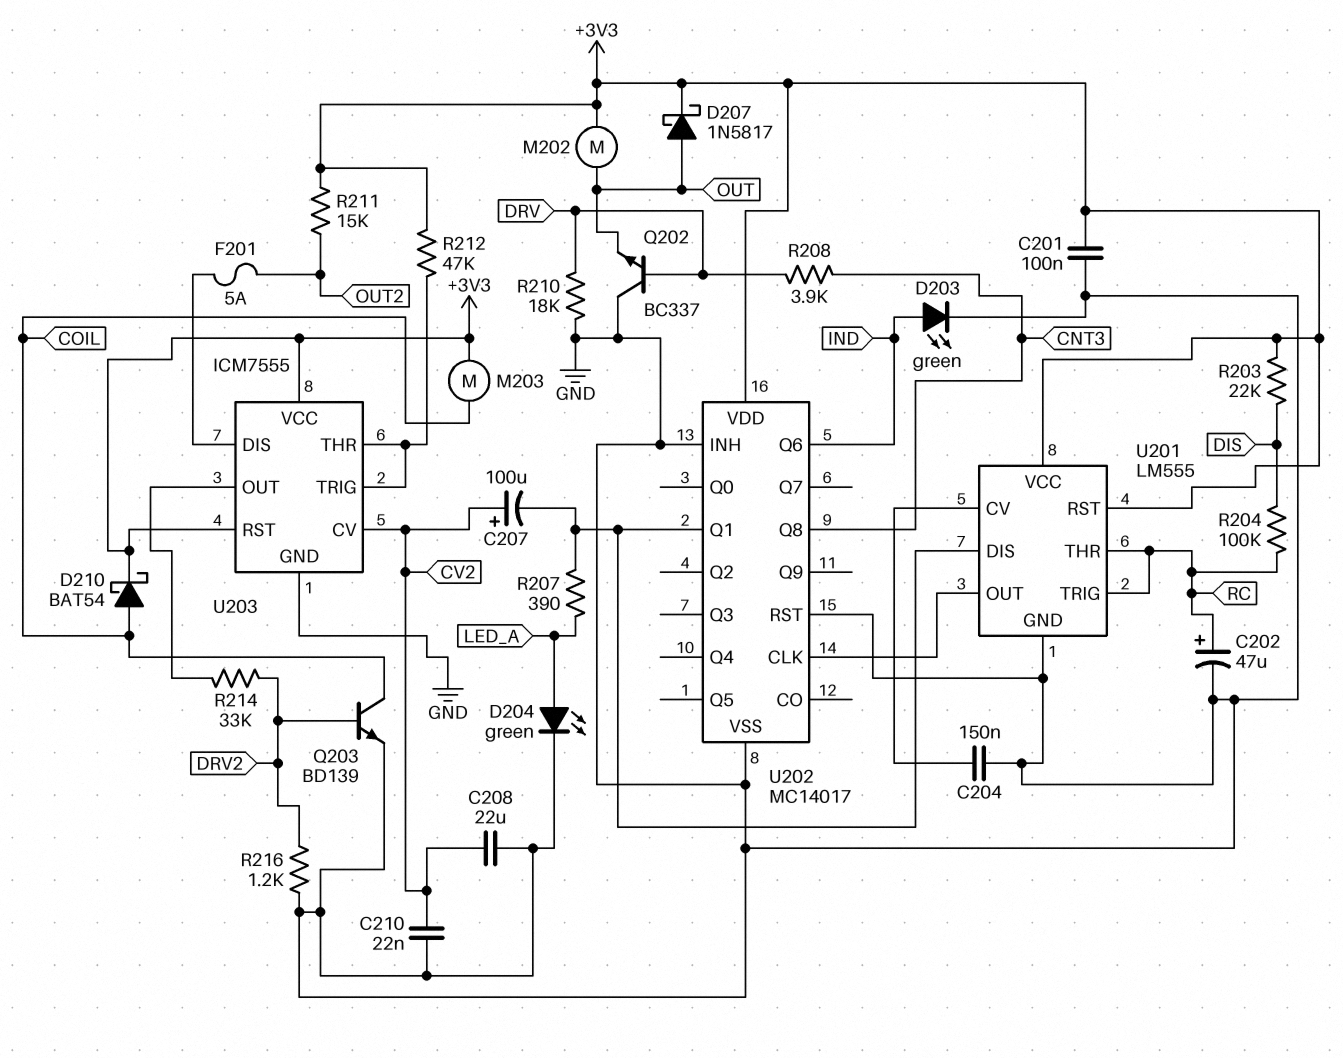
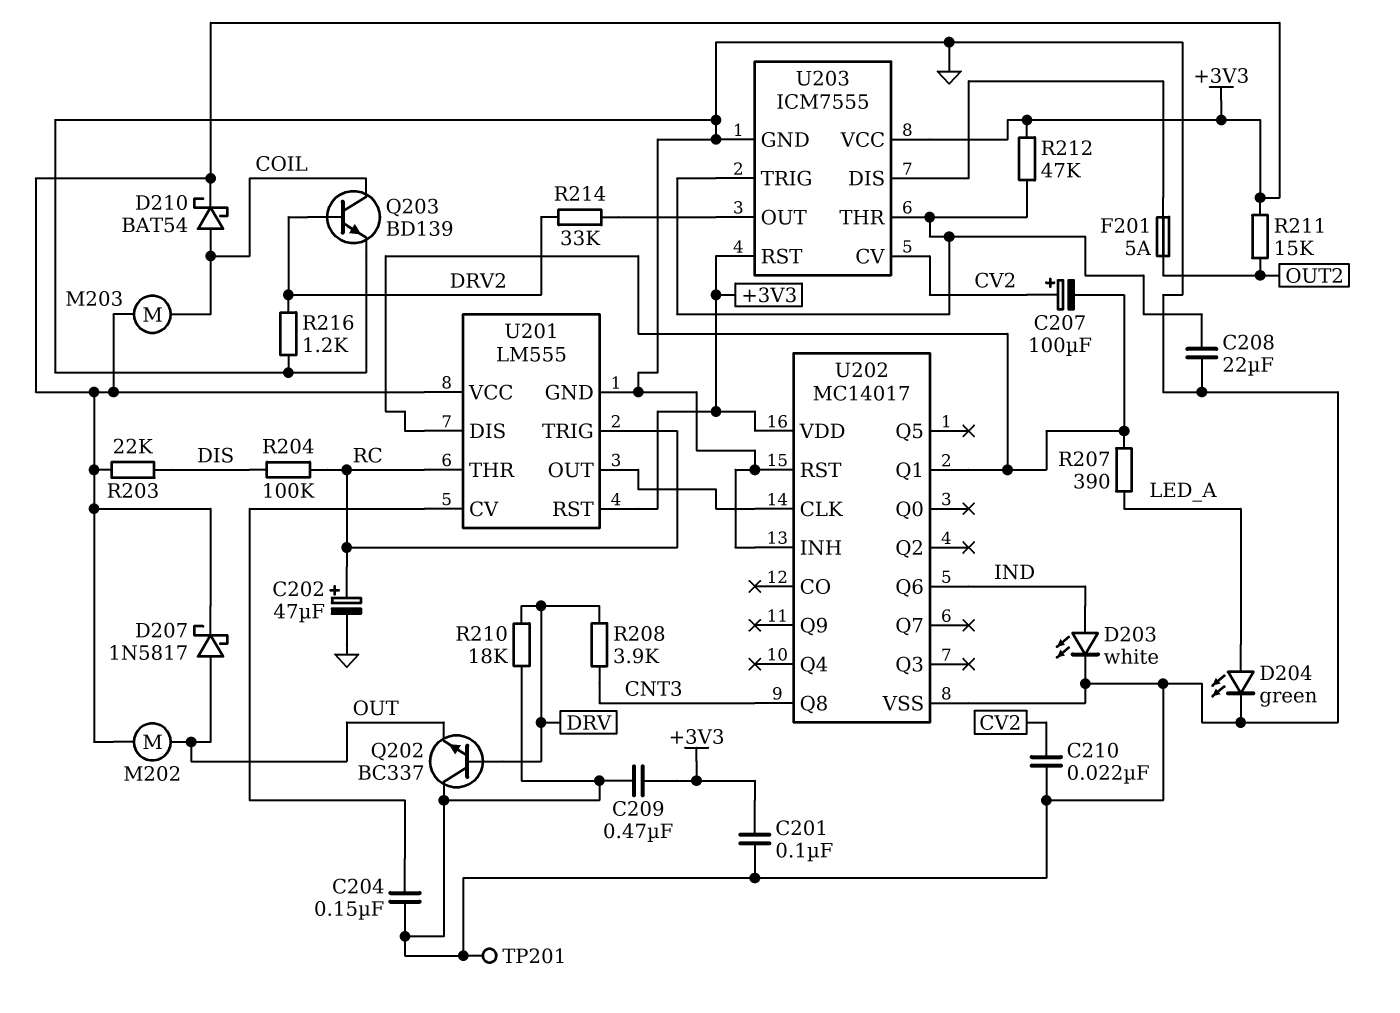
C208: 22uF (CV2, GND) -> 22uF (GND, U203/THR)
C209: none -> 470nF (+3V3, GND)
D203: LED green (A IND, K GND) -> LED white (A IND, K GND)
TP201: none -> test point (GND)

